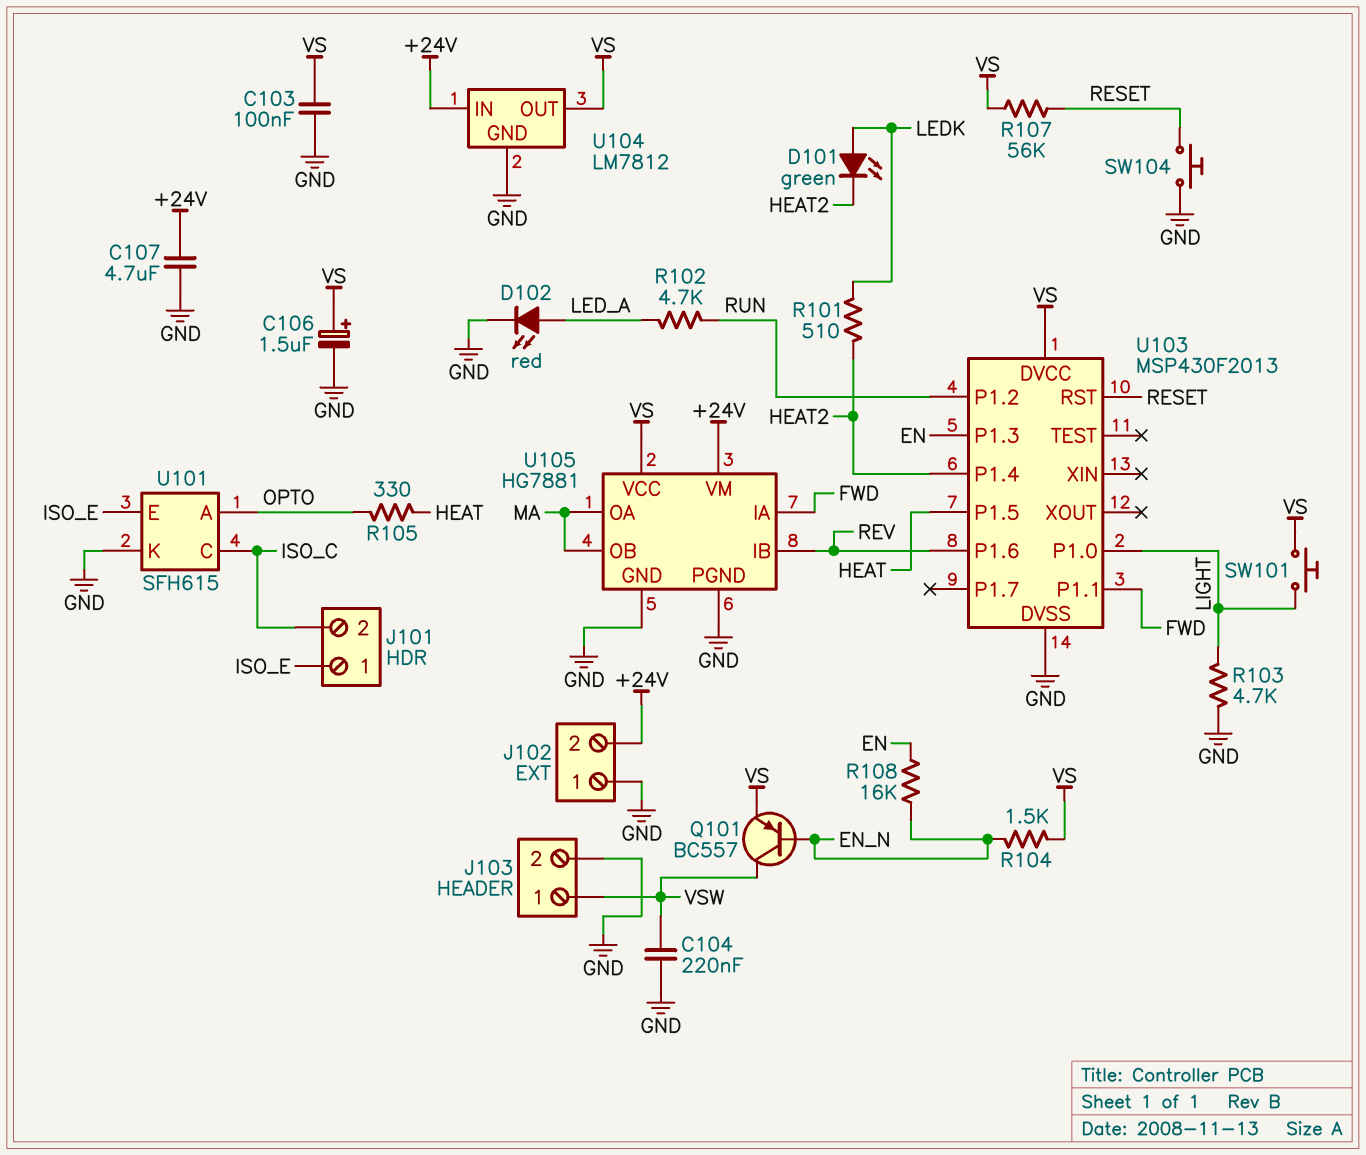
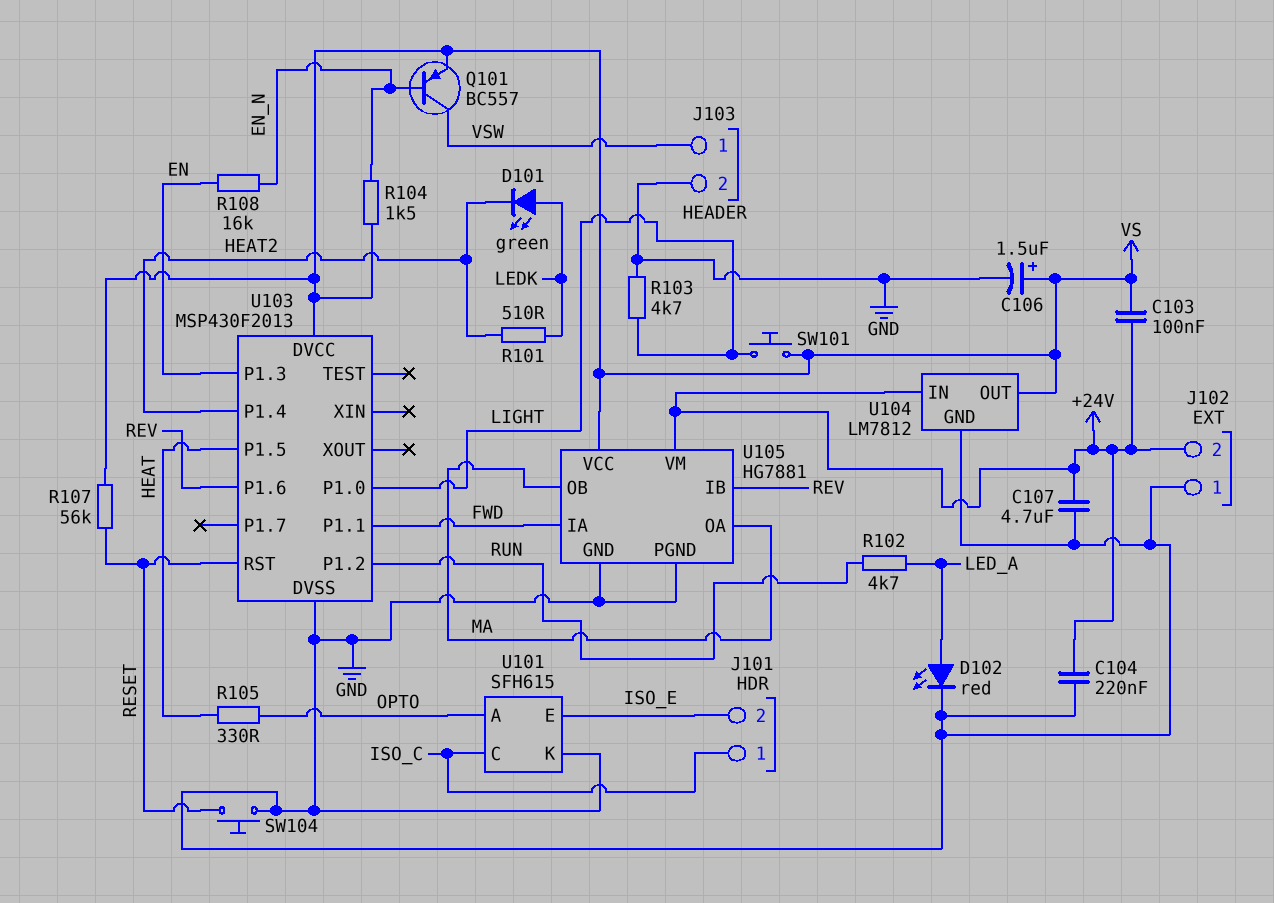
C103: 100nF (GND, VS) -> 100nF (+24V, VS)
C104: 220nF (GND, VSW) -> 220nF (+24V, GND)
J101 pin 1: ISO_E -> ISO_C
J101 pin 2: ISO_C -> ISO_E

